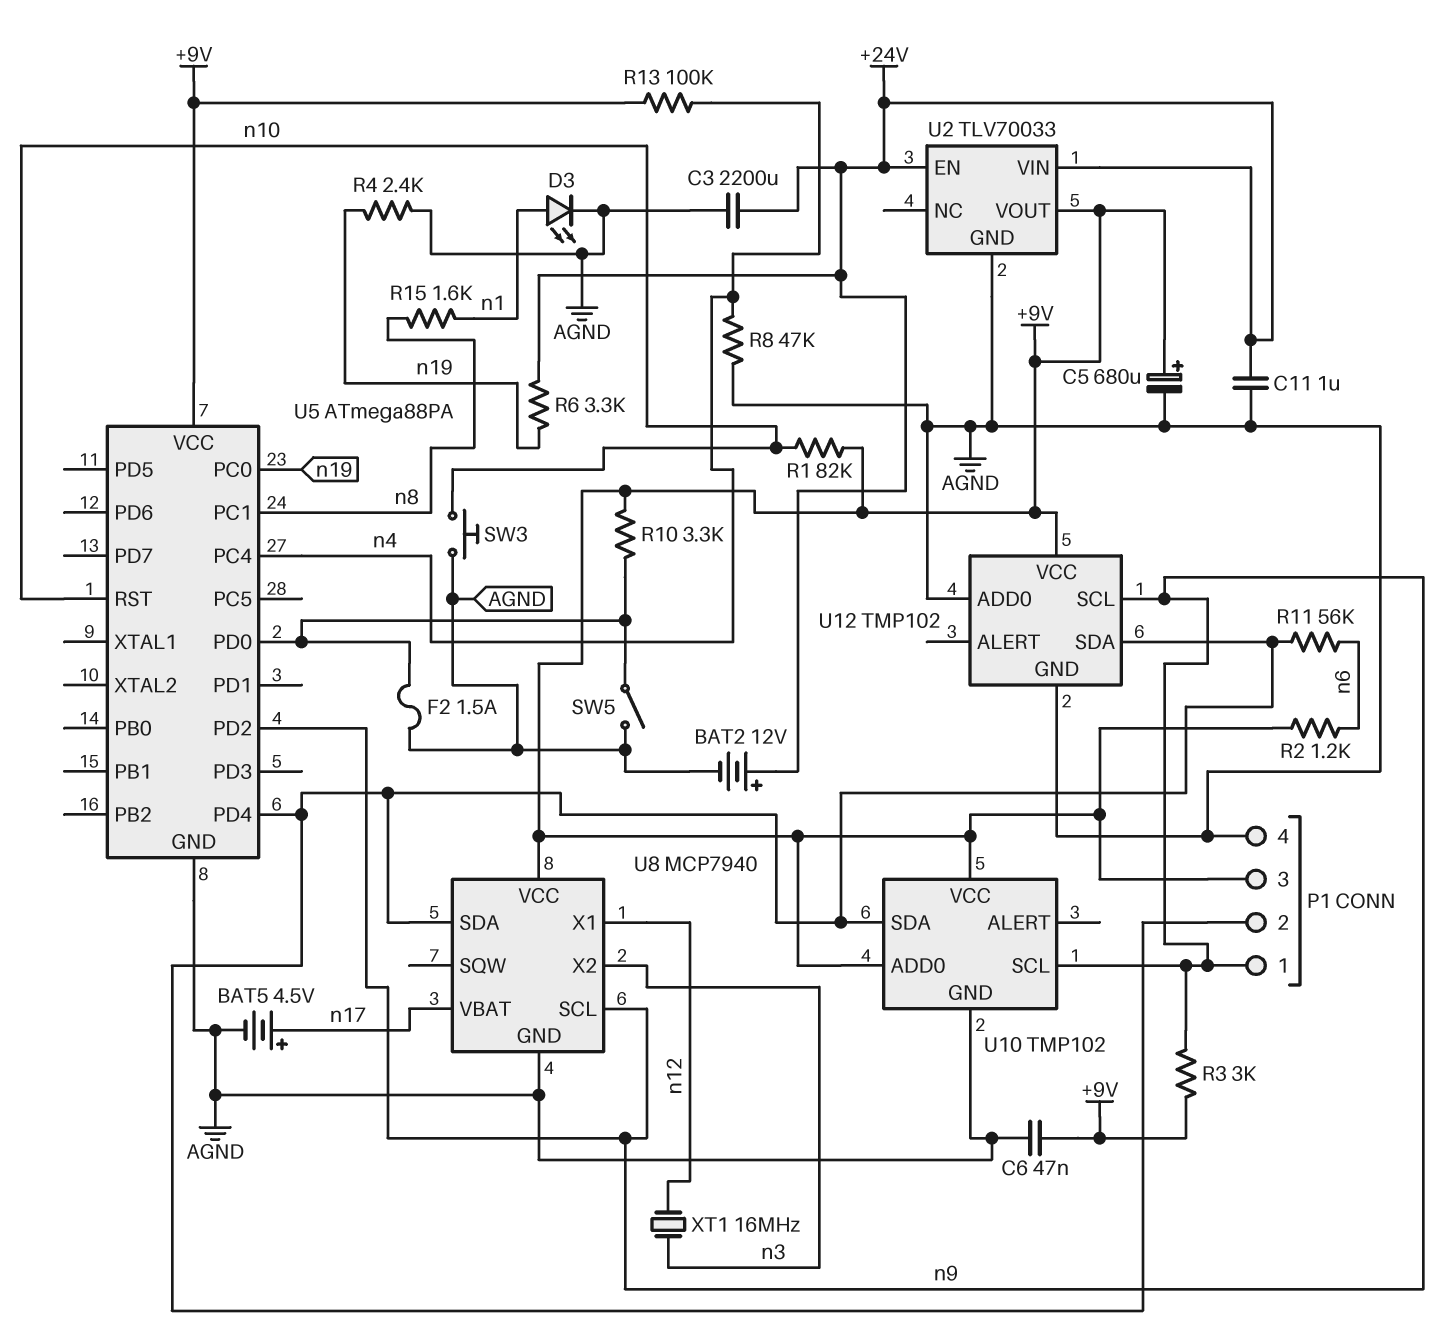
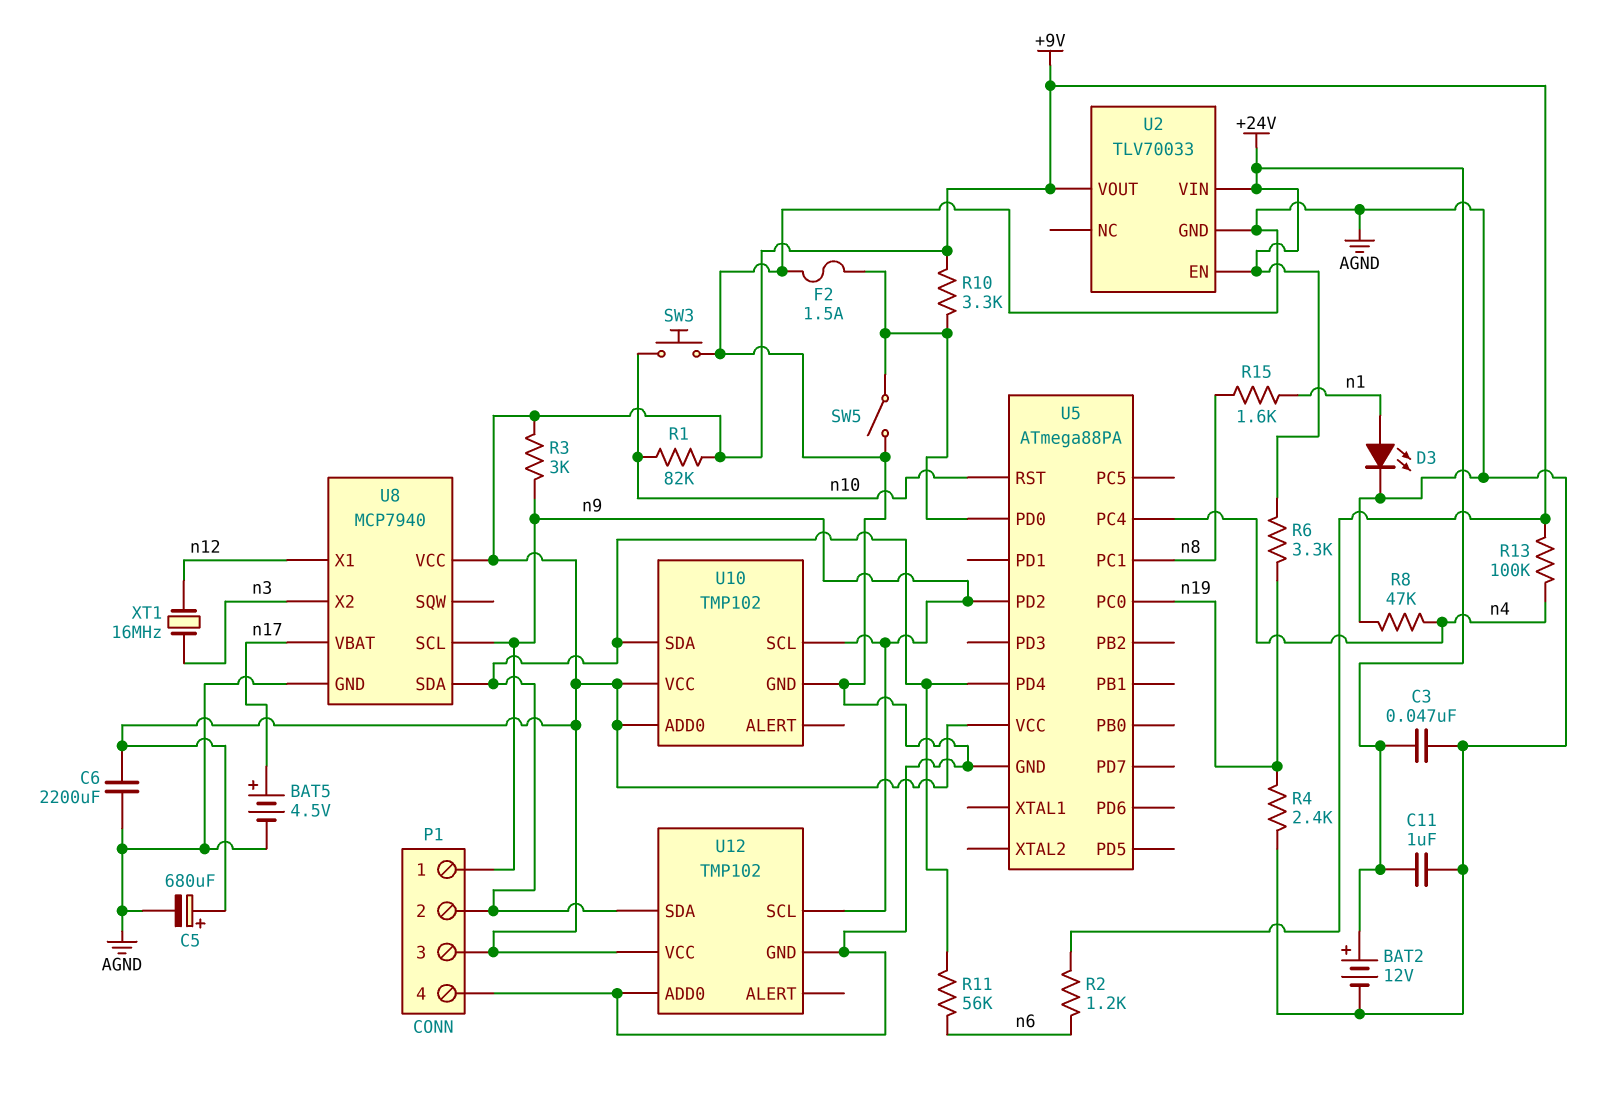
C3: 2200uF (+24V, AGND) -> 47nF (+24V, AGND)
C6: 47nF (+9V, AGND) -> 2200uF (+9V, AGND)

